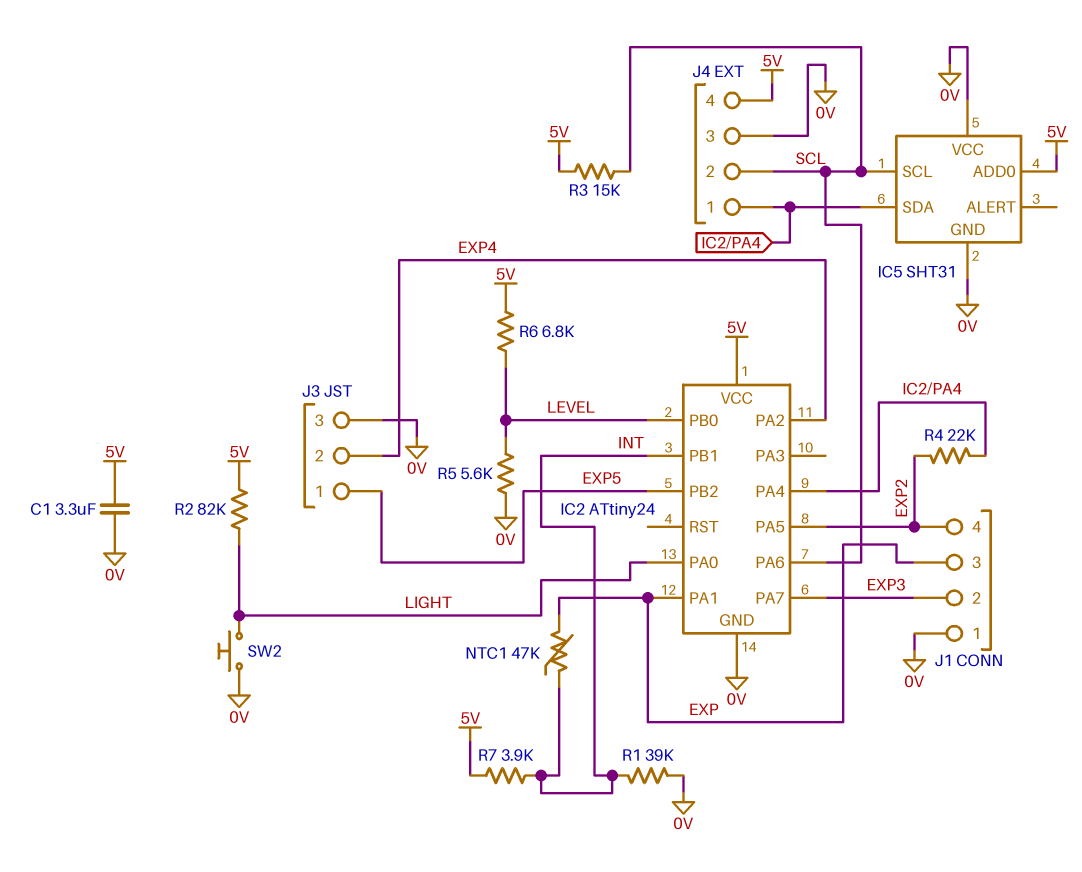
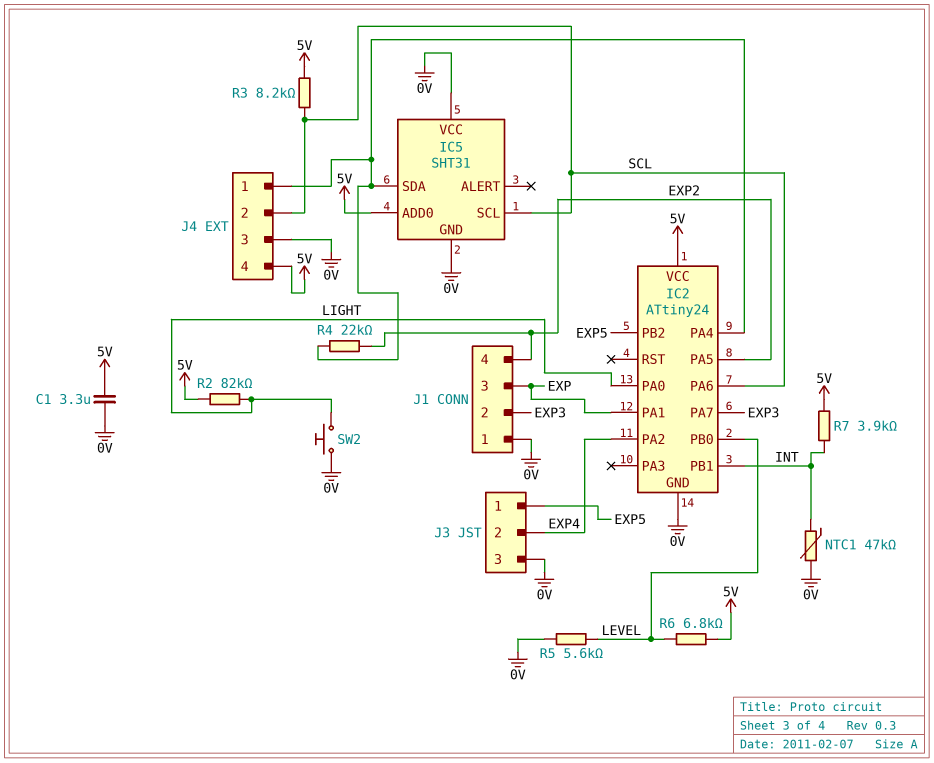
NTC1: 47k (EXP, INT) -> 47k (0V, INT)
R1: 39k (0V, INT) -> none
R3: 15k (5V, SCL) -> 8.2k (5V, SCL)

